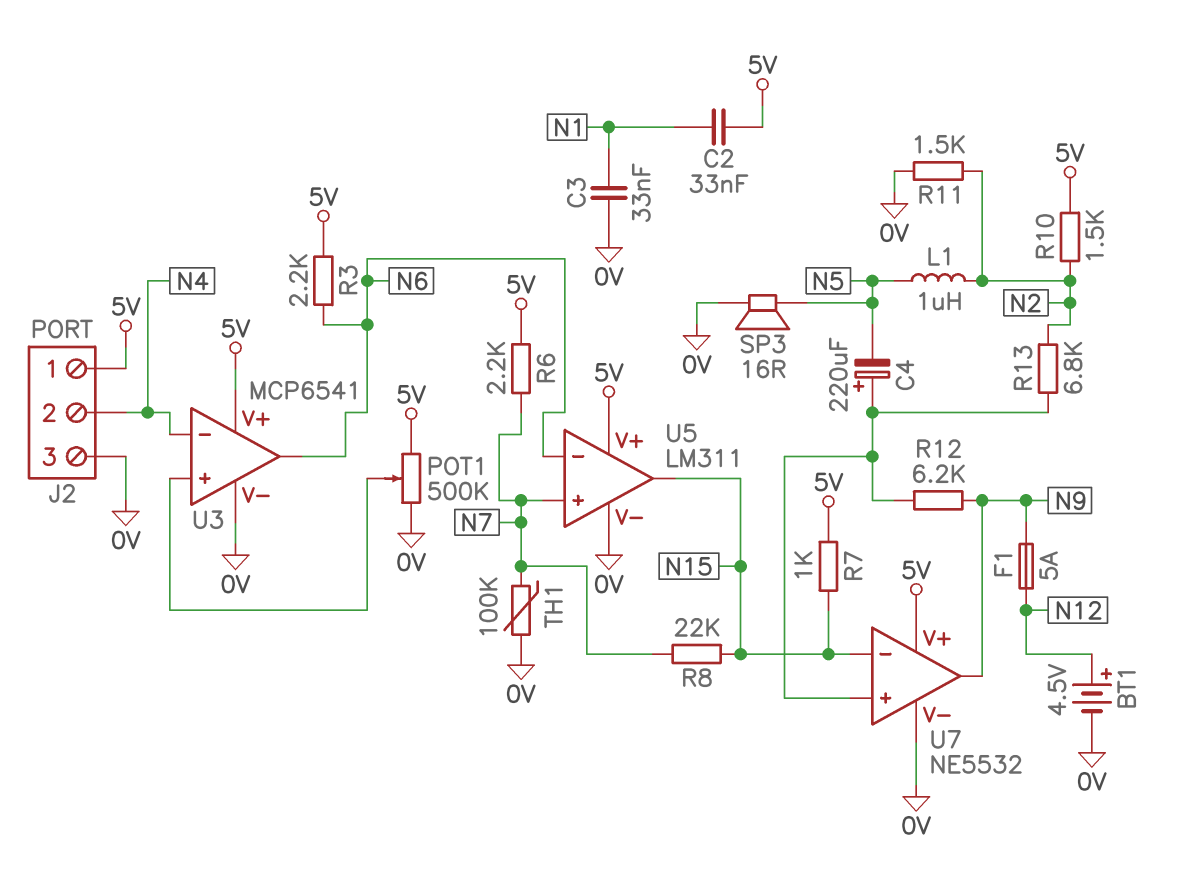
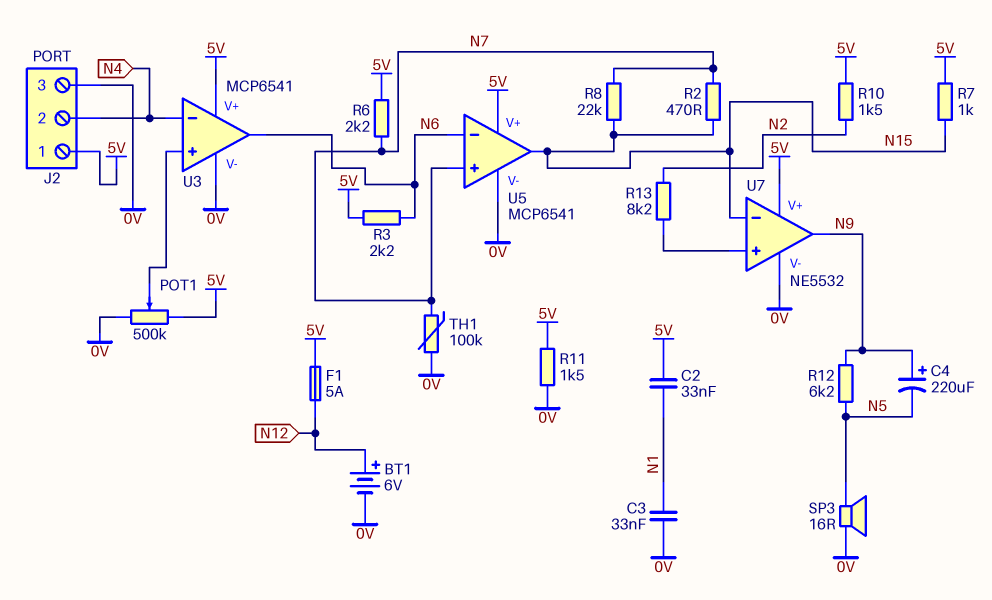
BT1: 4.5V (plus N12, minus 0V) -> 6V (plus N12, minus 0V)
C4: 220uF (plus U7/in+, minus N5) -> 220uF (plus N9, minus N5)
F1: 5A (N9, N12) -> 5A (5V, N12)
L1: 1uH (N2, N5) -> none
R2: none -> 470 (N7, N15)
R11: 1.5k (0V, N2) -> 1.5k (0V, 5V)
R12: 6.2k (N9, U7/in+) -> 6.2k (N5, N9)
R13: 6.8k (N2, U7/in+) -> 8.2k (N2, U7/in+)
U5: LM311 -> MCP6541

